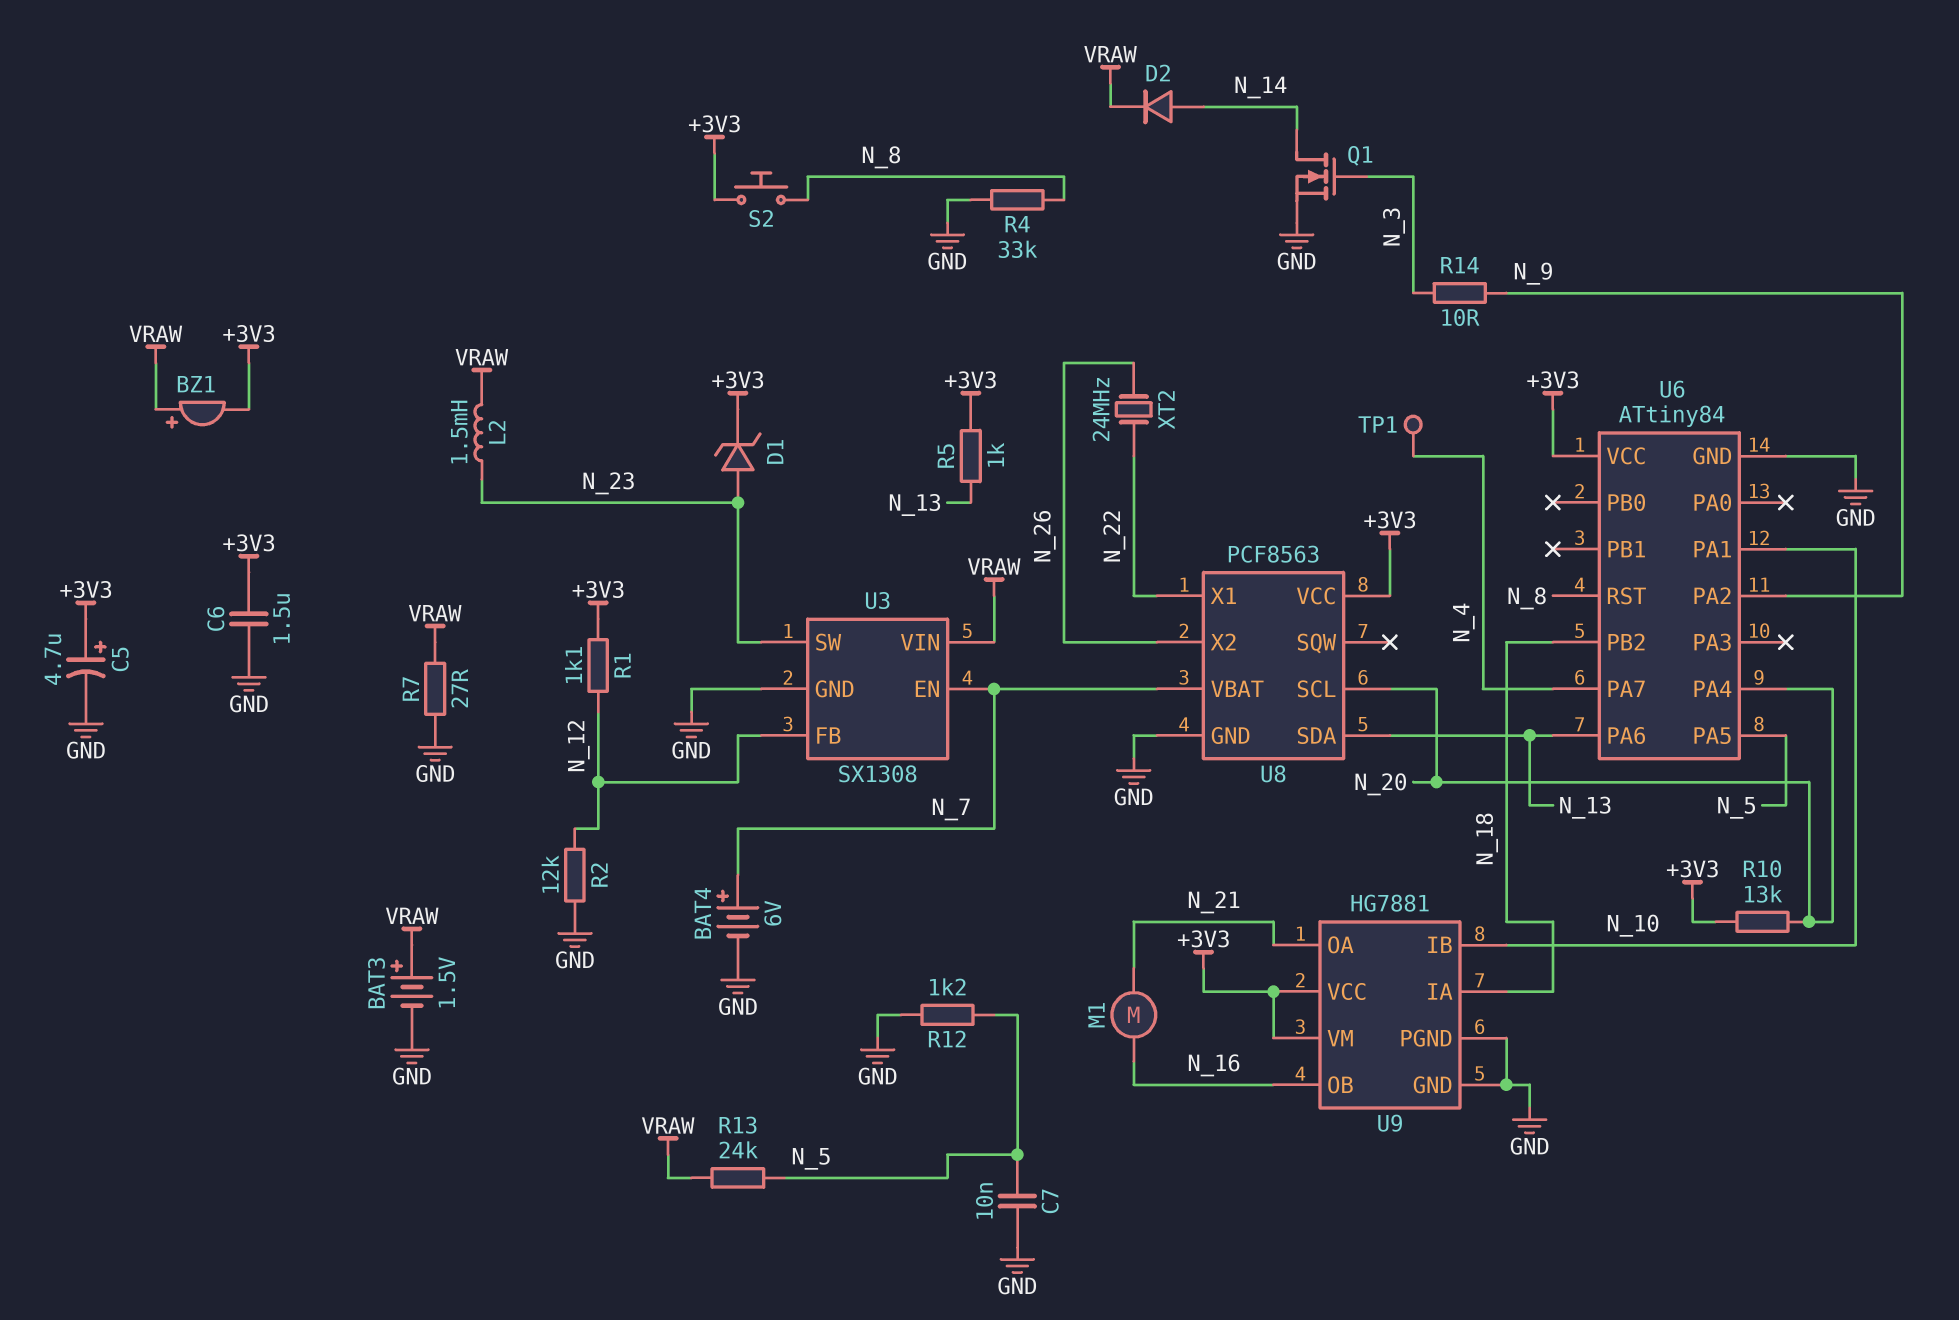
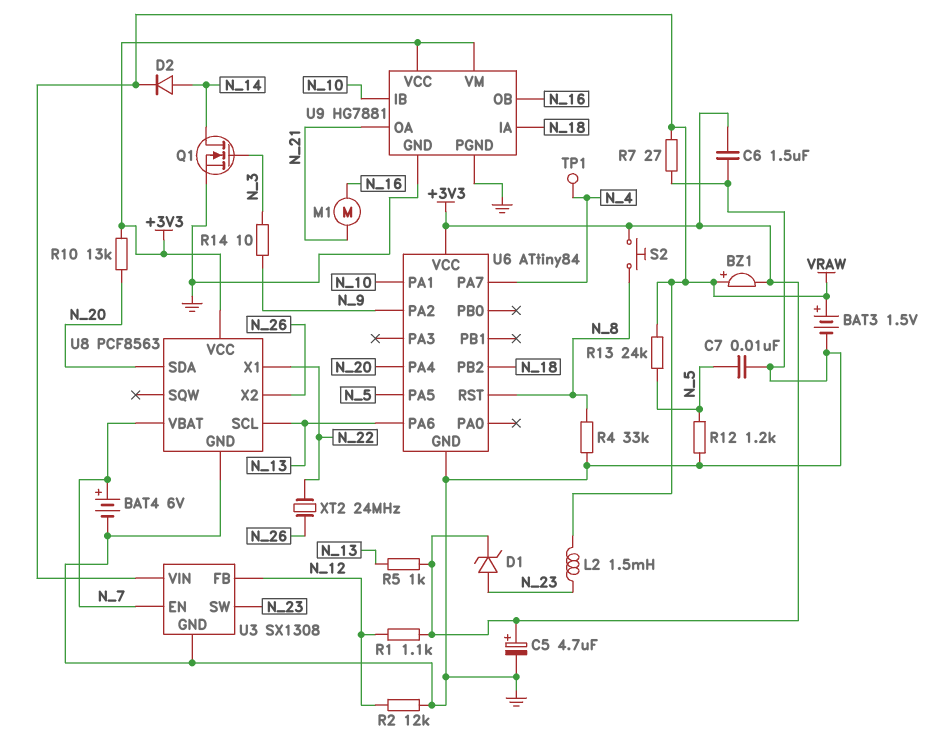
U8 pin SCL: N_20 -> N_13
U8 pin SDA: N_13 -> N_20

